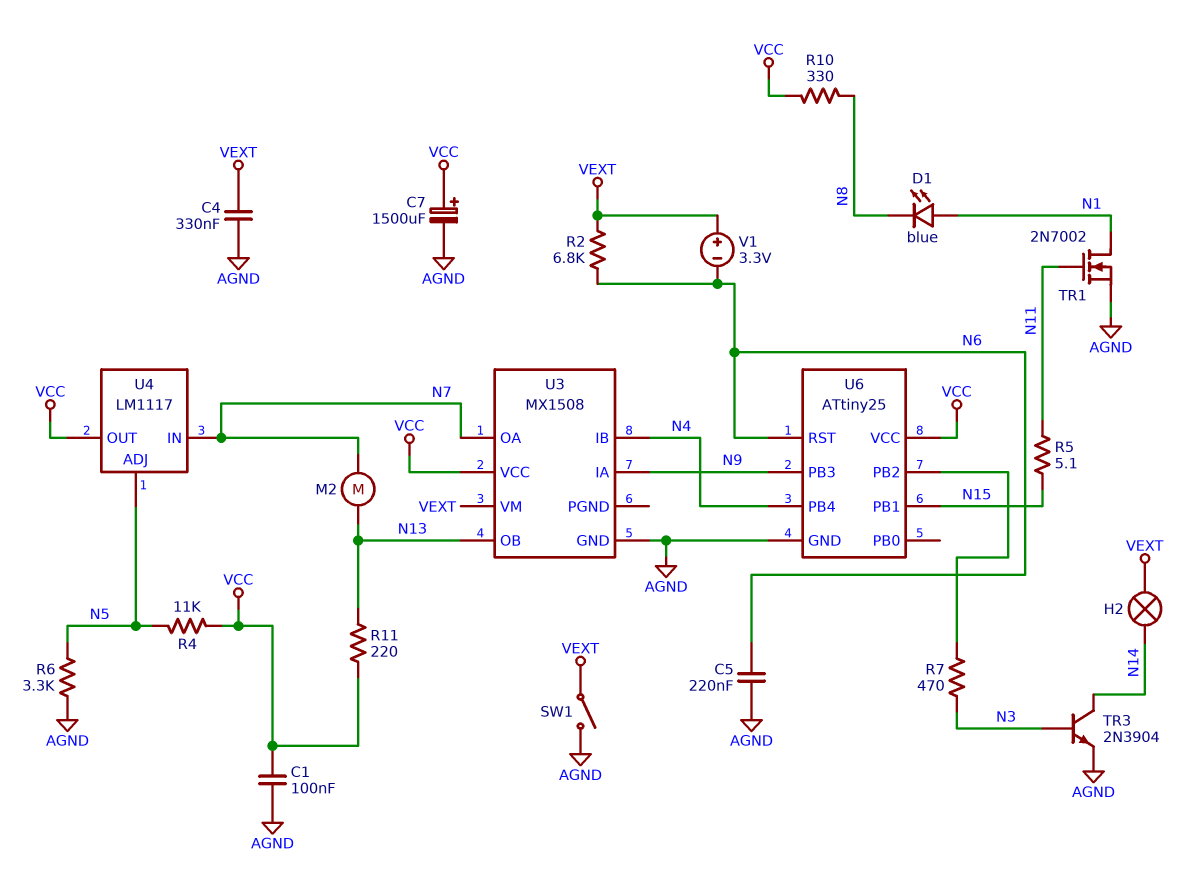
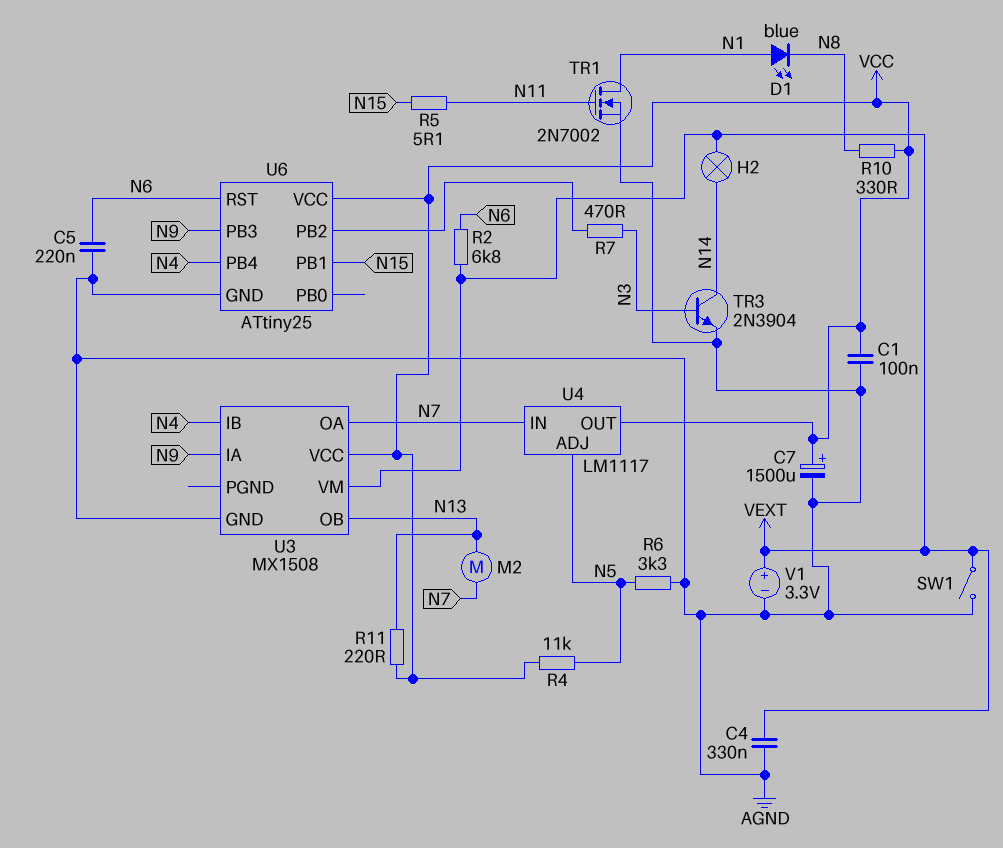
V1: 3.3V (plus VEXT, minus N6) -> 3.3V (plus VEXT, minus AGND)

